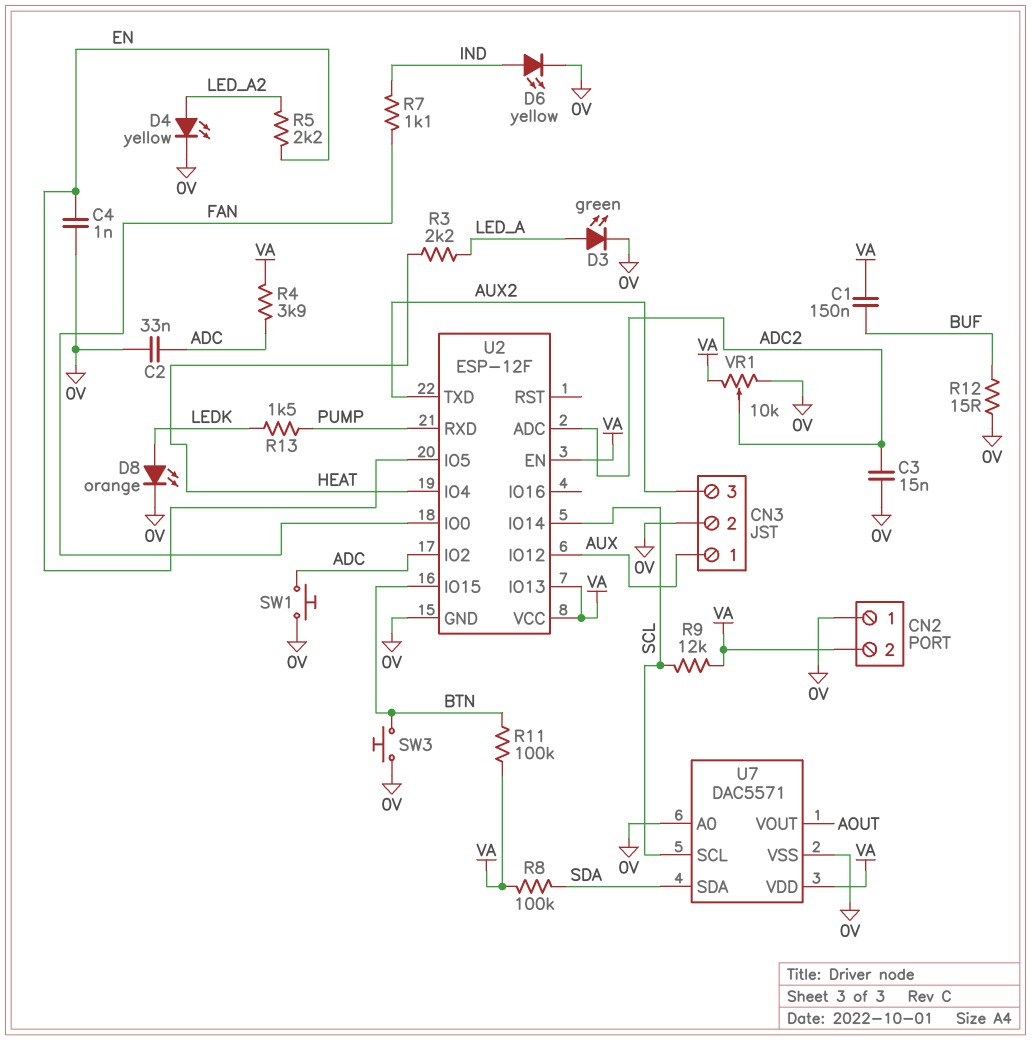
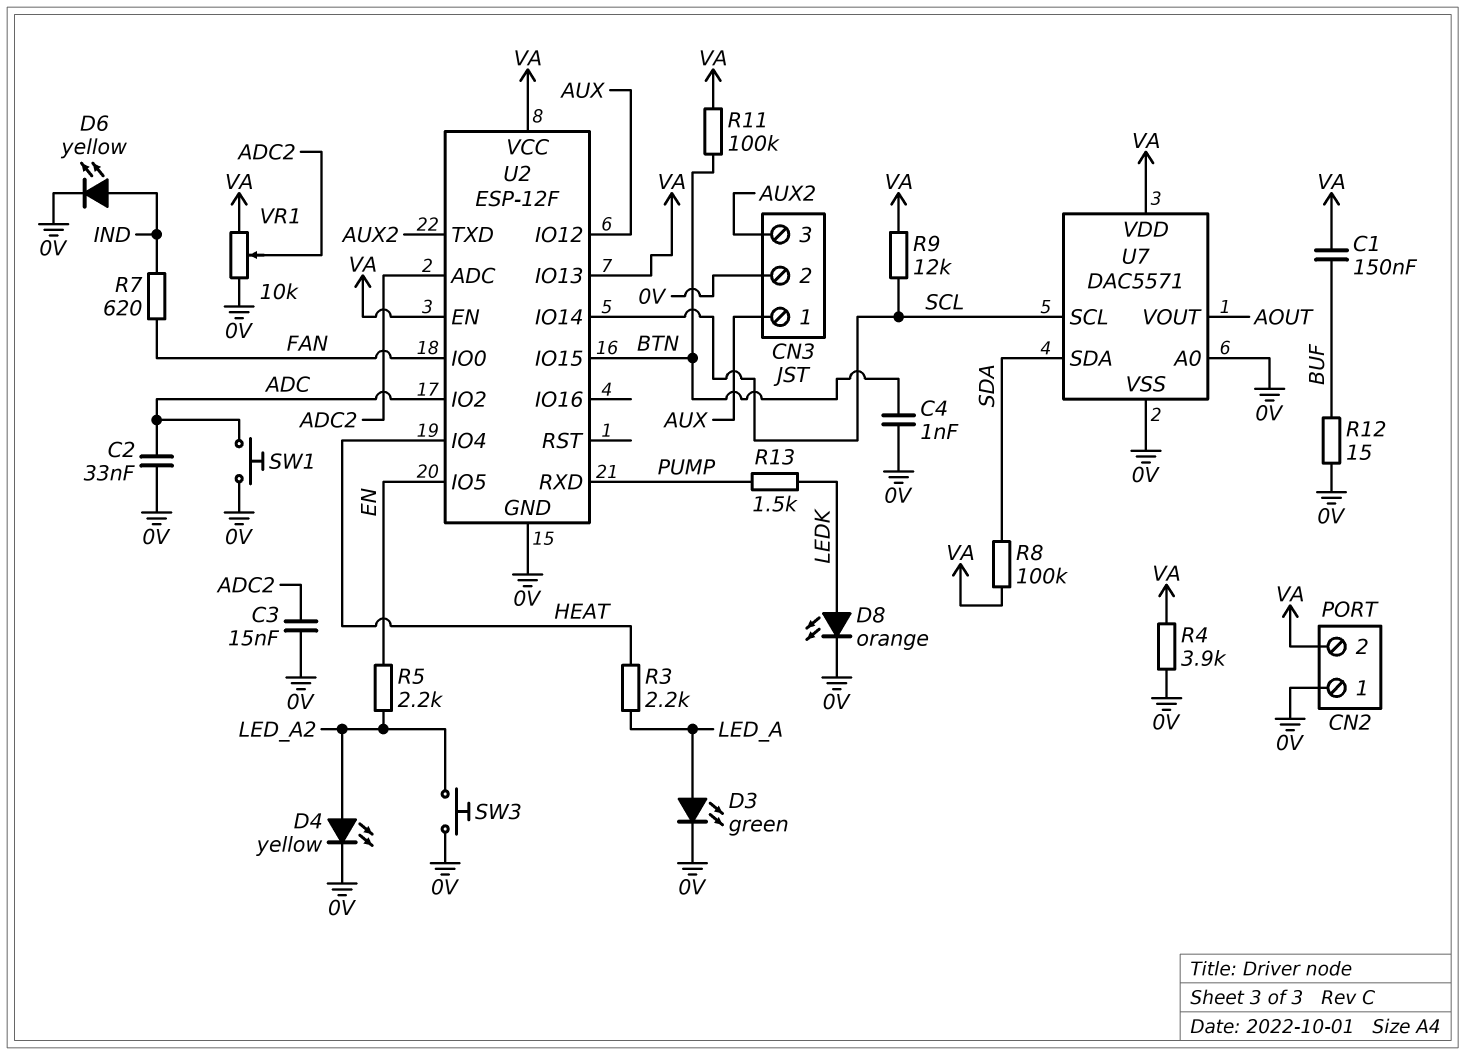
C4: 1nF (0V, EN) -> 1nF (0V, BTN)
R4: 3.9k (ADC, VA) -> 3.9k (0V, VA)
R7: 1.1k (FAN, IND) -> 620 (FAN, IND)
SW3: button (0V, BTN) -> button (0V, LED_A2)

